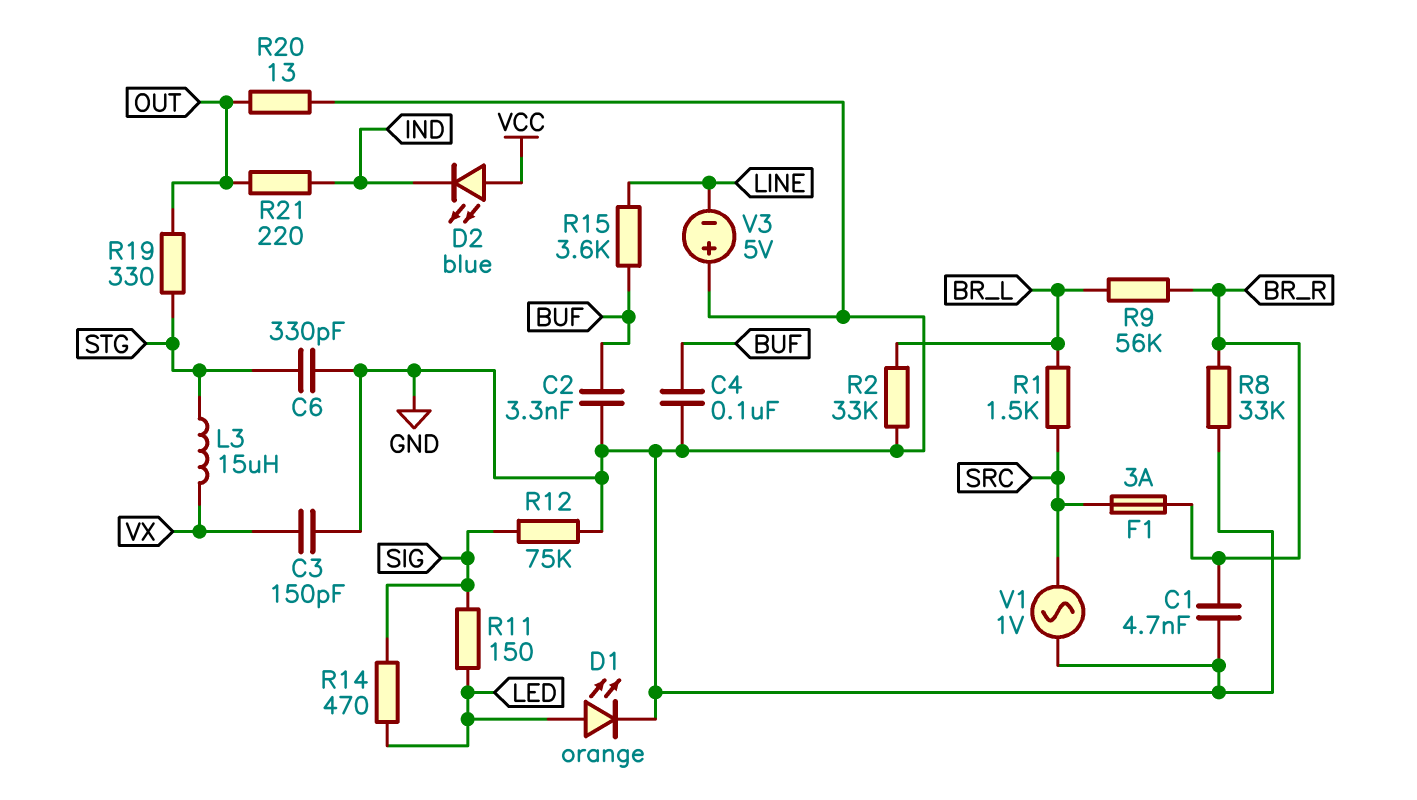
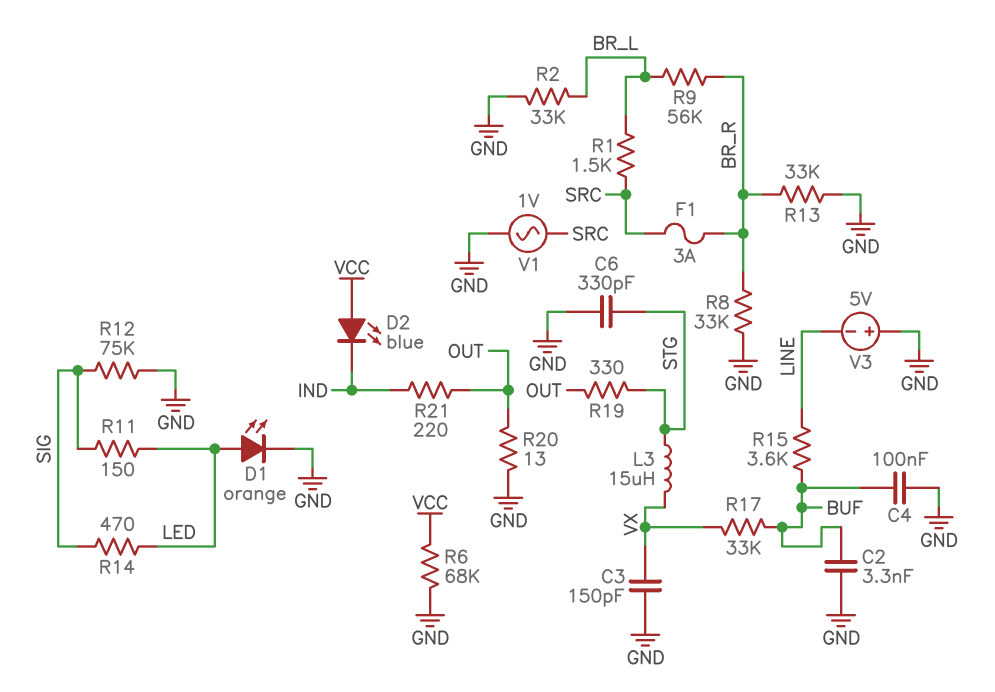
C1: 4.7nF (BR_R, GND) -> none
R6: none -> 68k (GND, VCC)
R13: none -> 33k (BR_R, GND)
R17: none -> 33k (BUF, VX)

